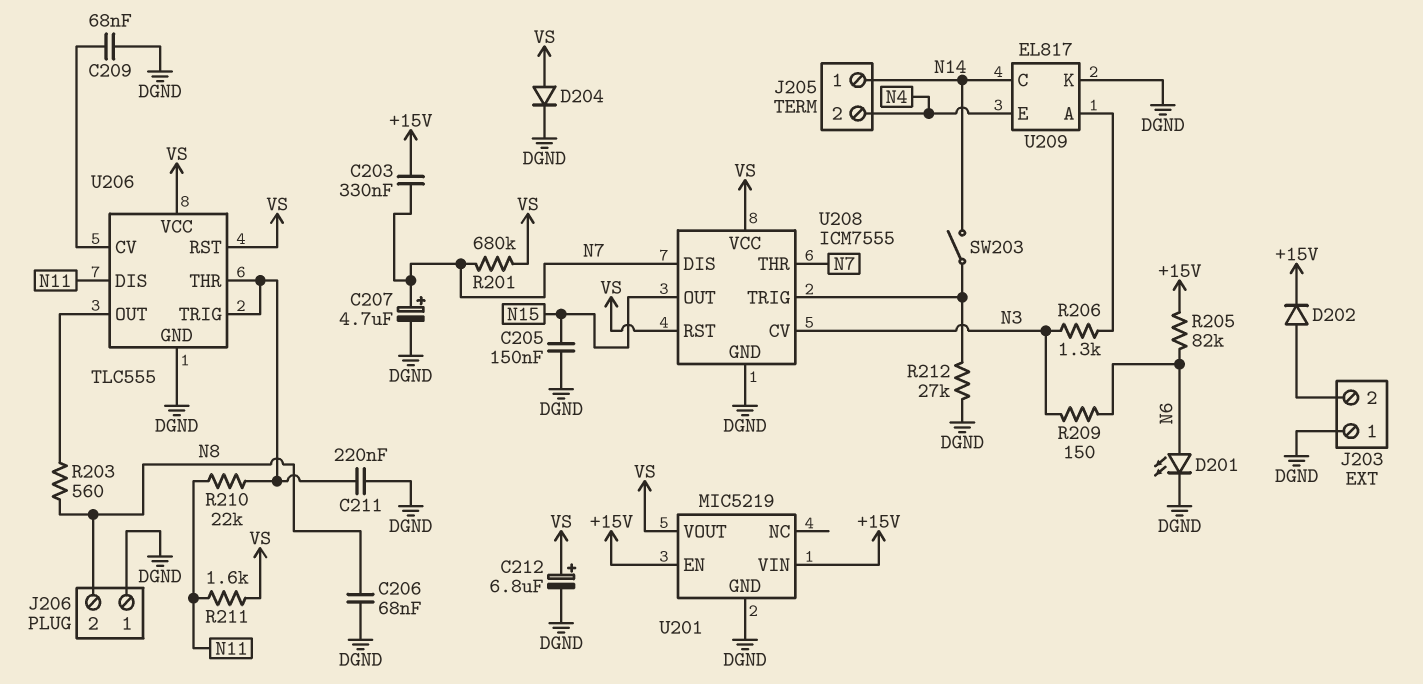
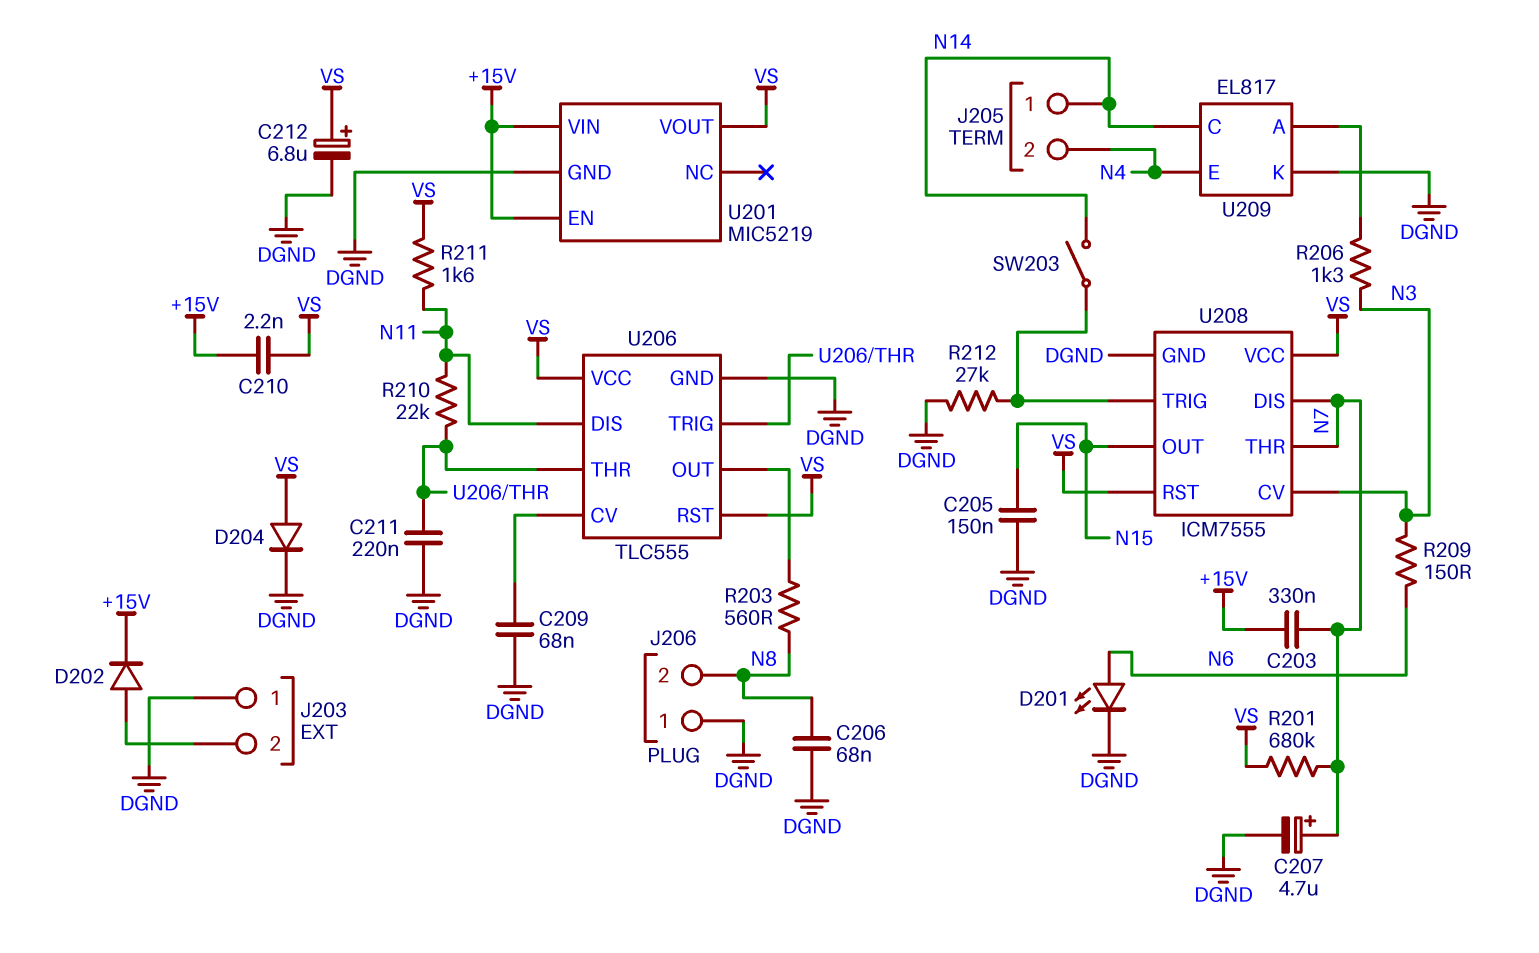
C210: none -> 2.2nF (+15V, VS)
R205: 82k (+15V, N6) -> none

